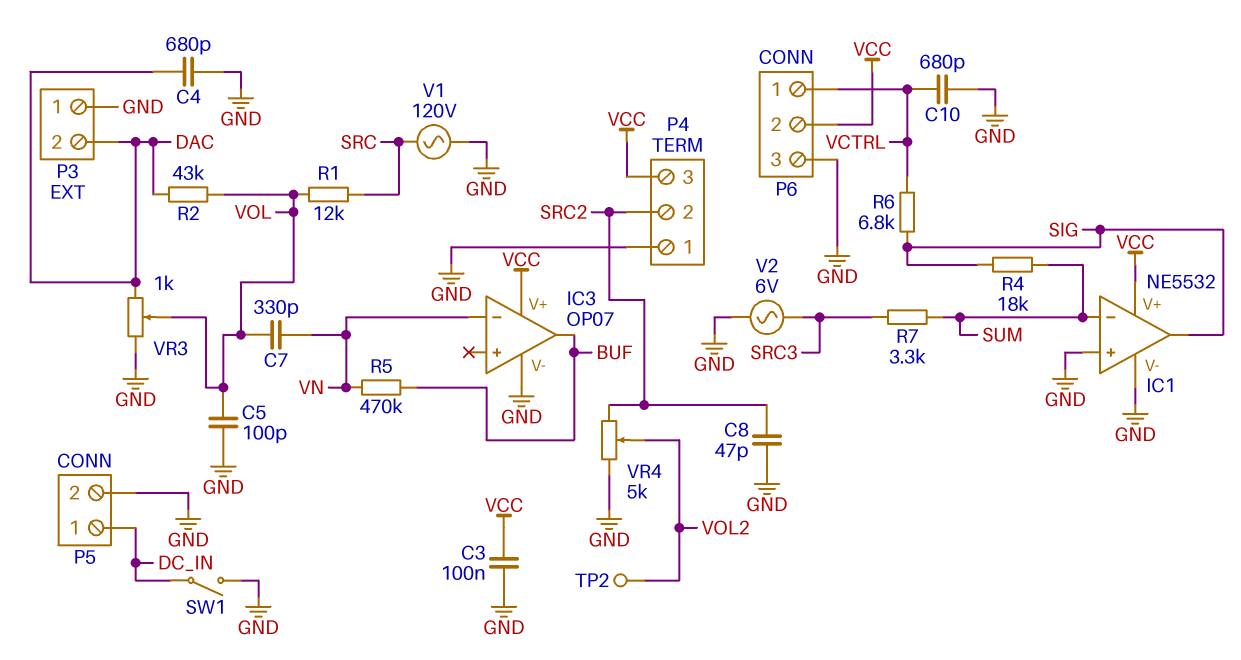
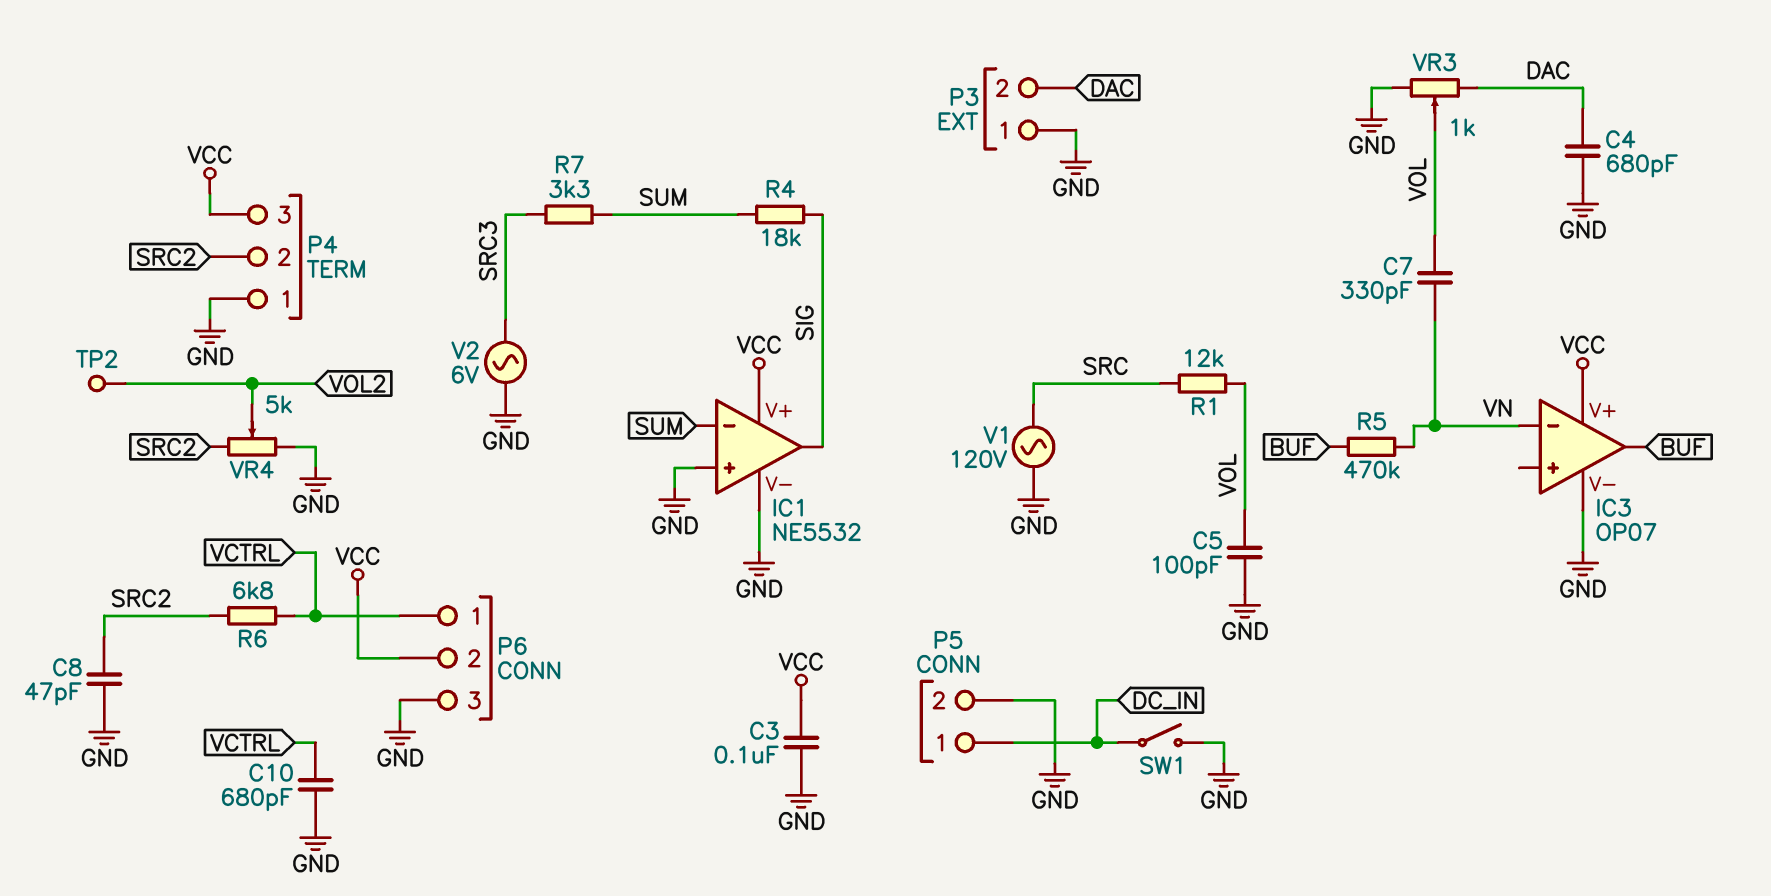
R2: 43k (DAC, VOL) -> none
R6: 6.8k (SIG, VCTRL) -> 6.8k (SRC2, VCTRL)

